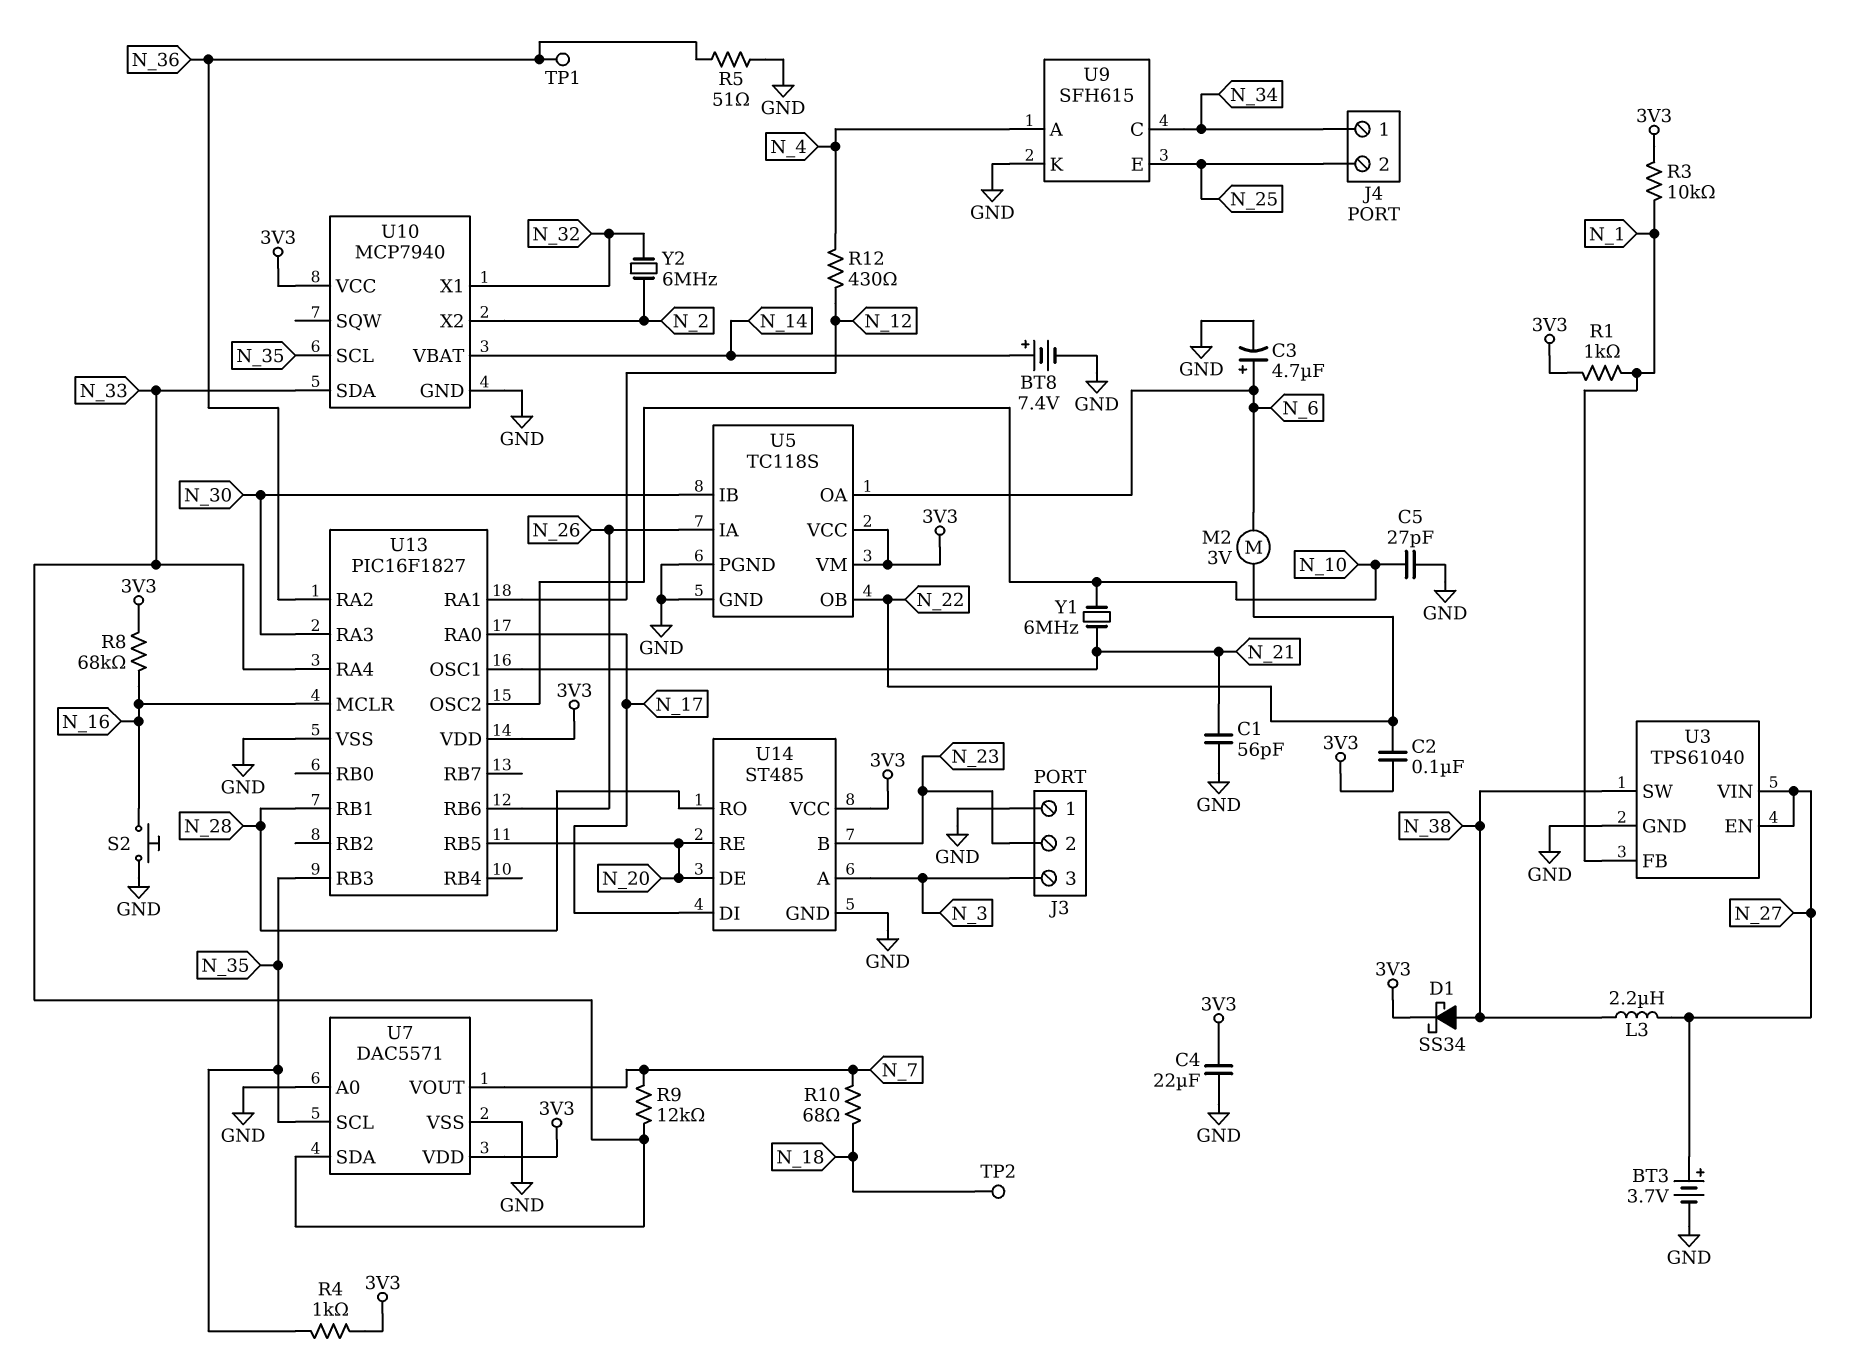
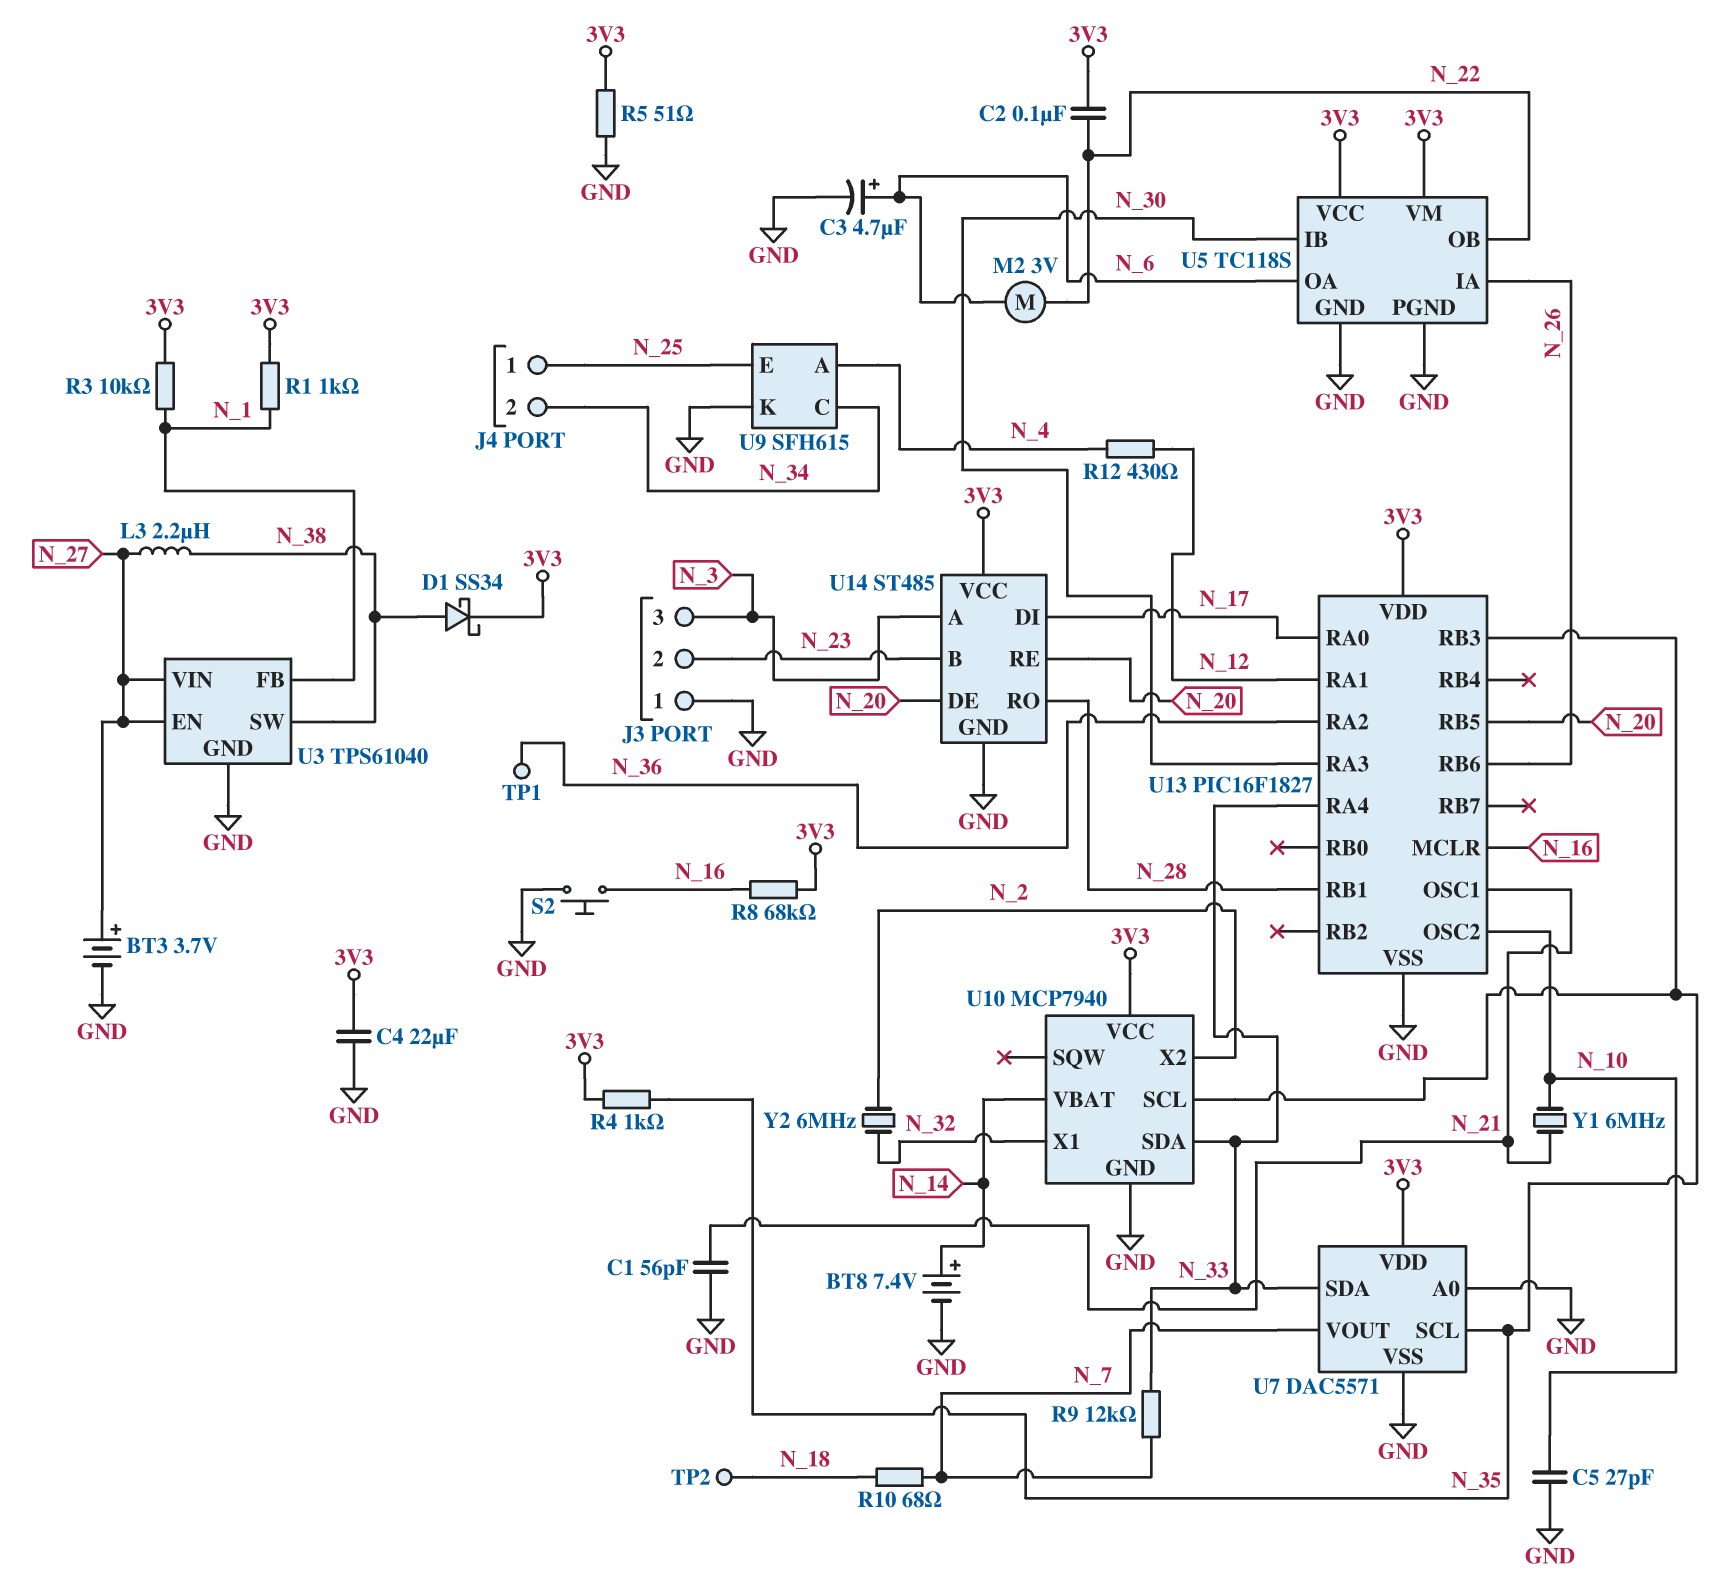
J4 pin 1: N_34 -> N_25
J4 pin 2: N_25 -> N_34
R5: 51 (GND, N_36) -> 51 (3V3, GND)

